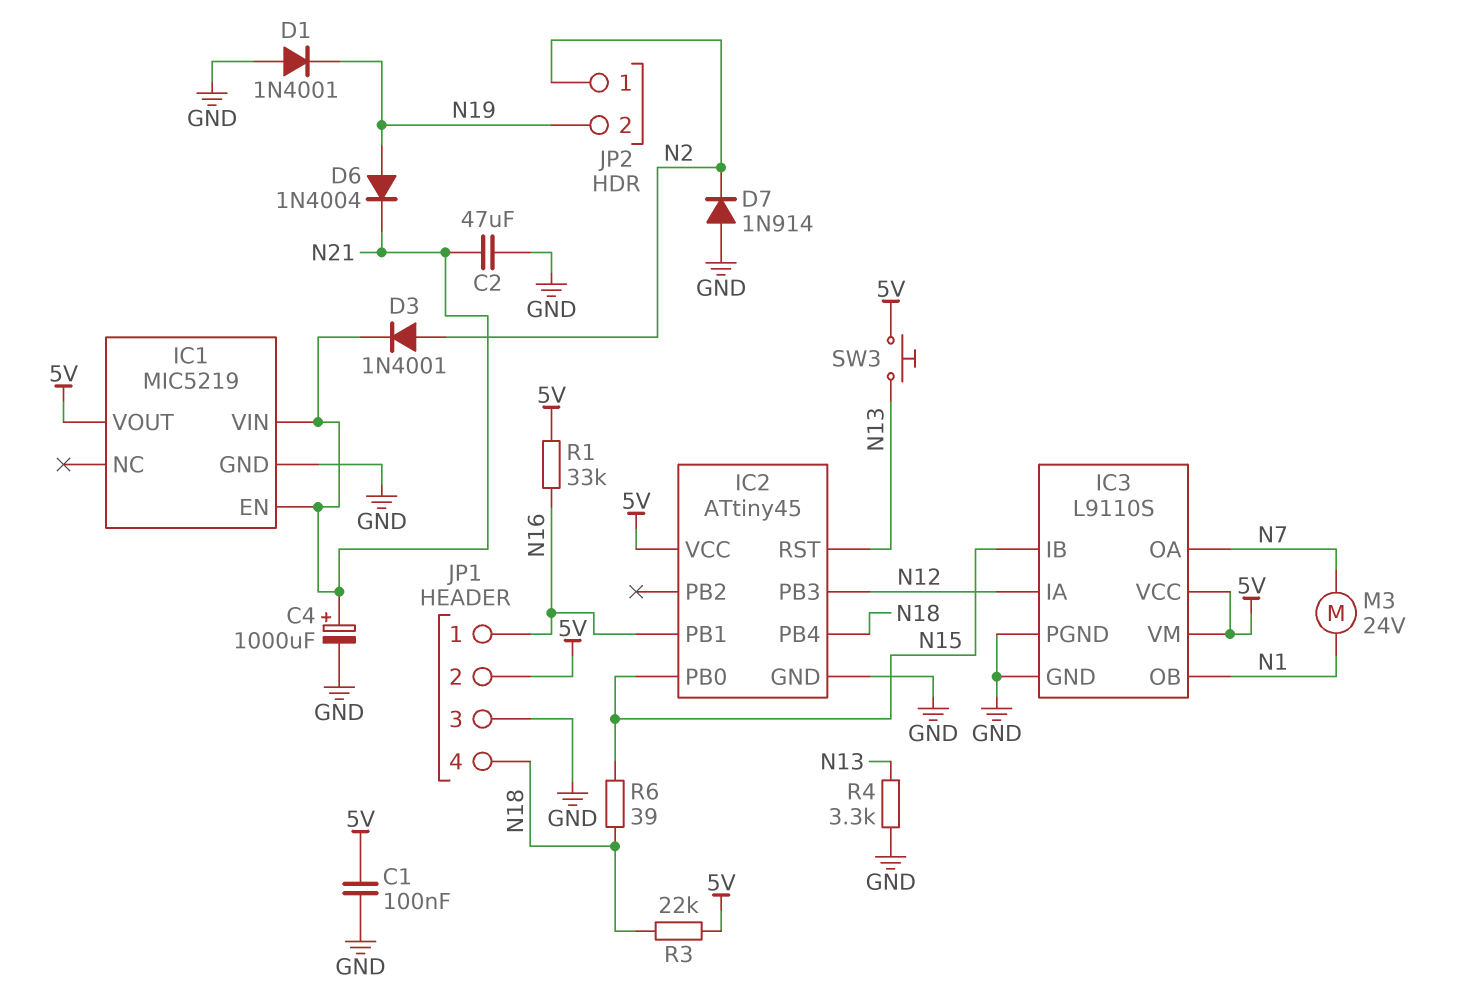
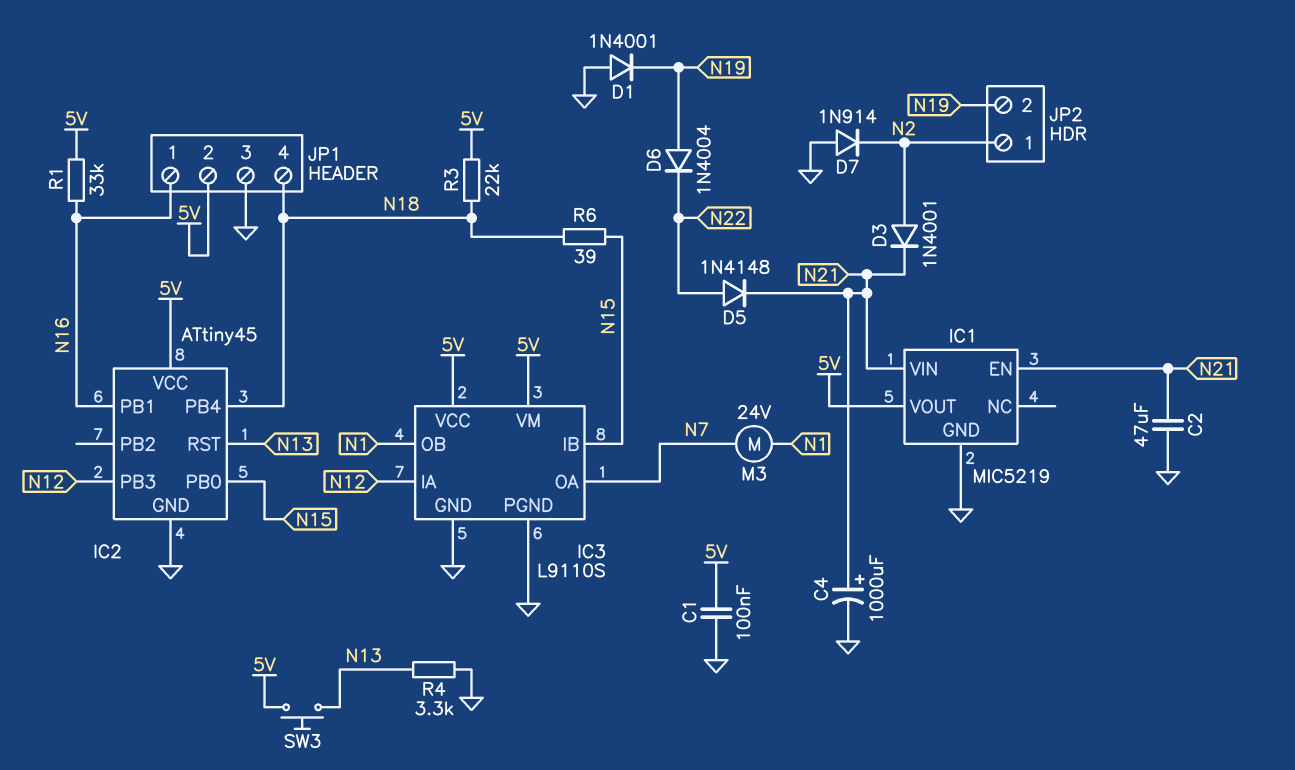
D5: none -> diode 1N4148 (A N22, K N21)
D6: diode 1N4004 (A N19, K N21) -> diode 1N4004 (A N19, K N22)

